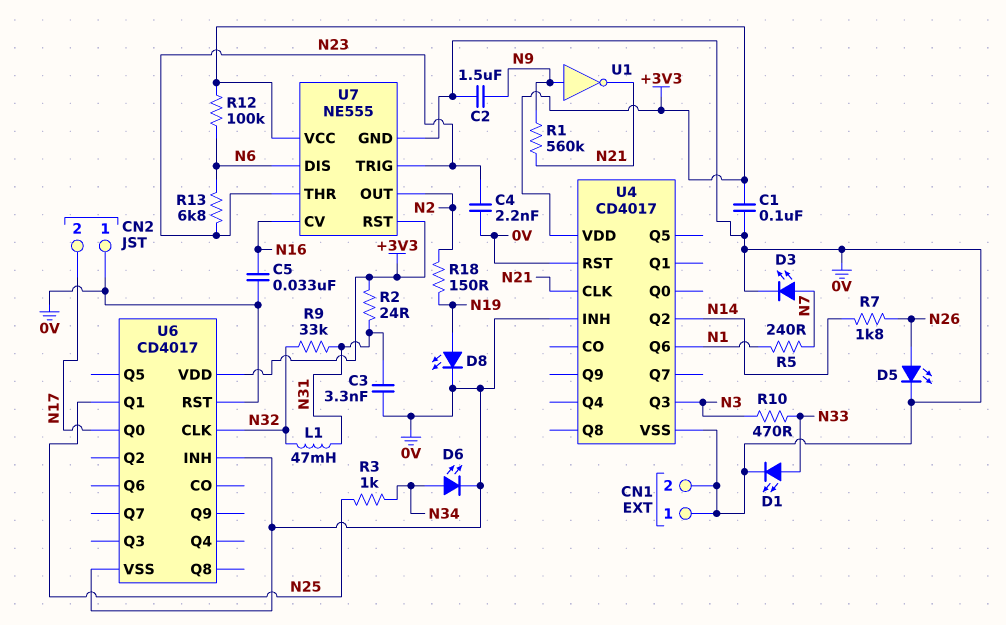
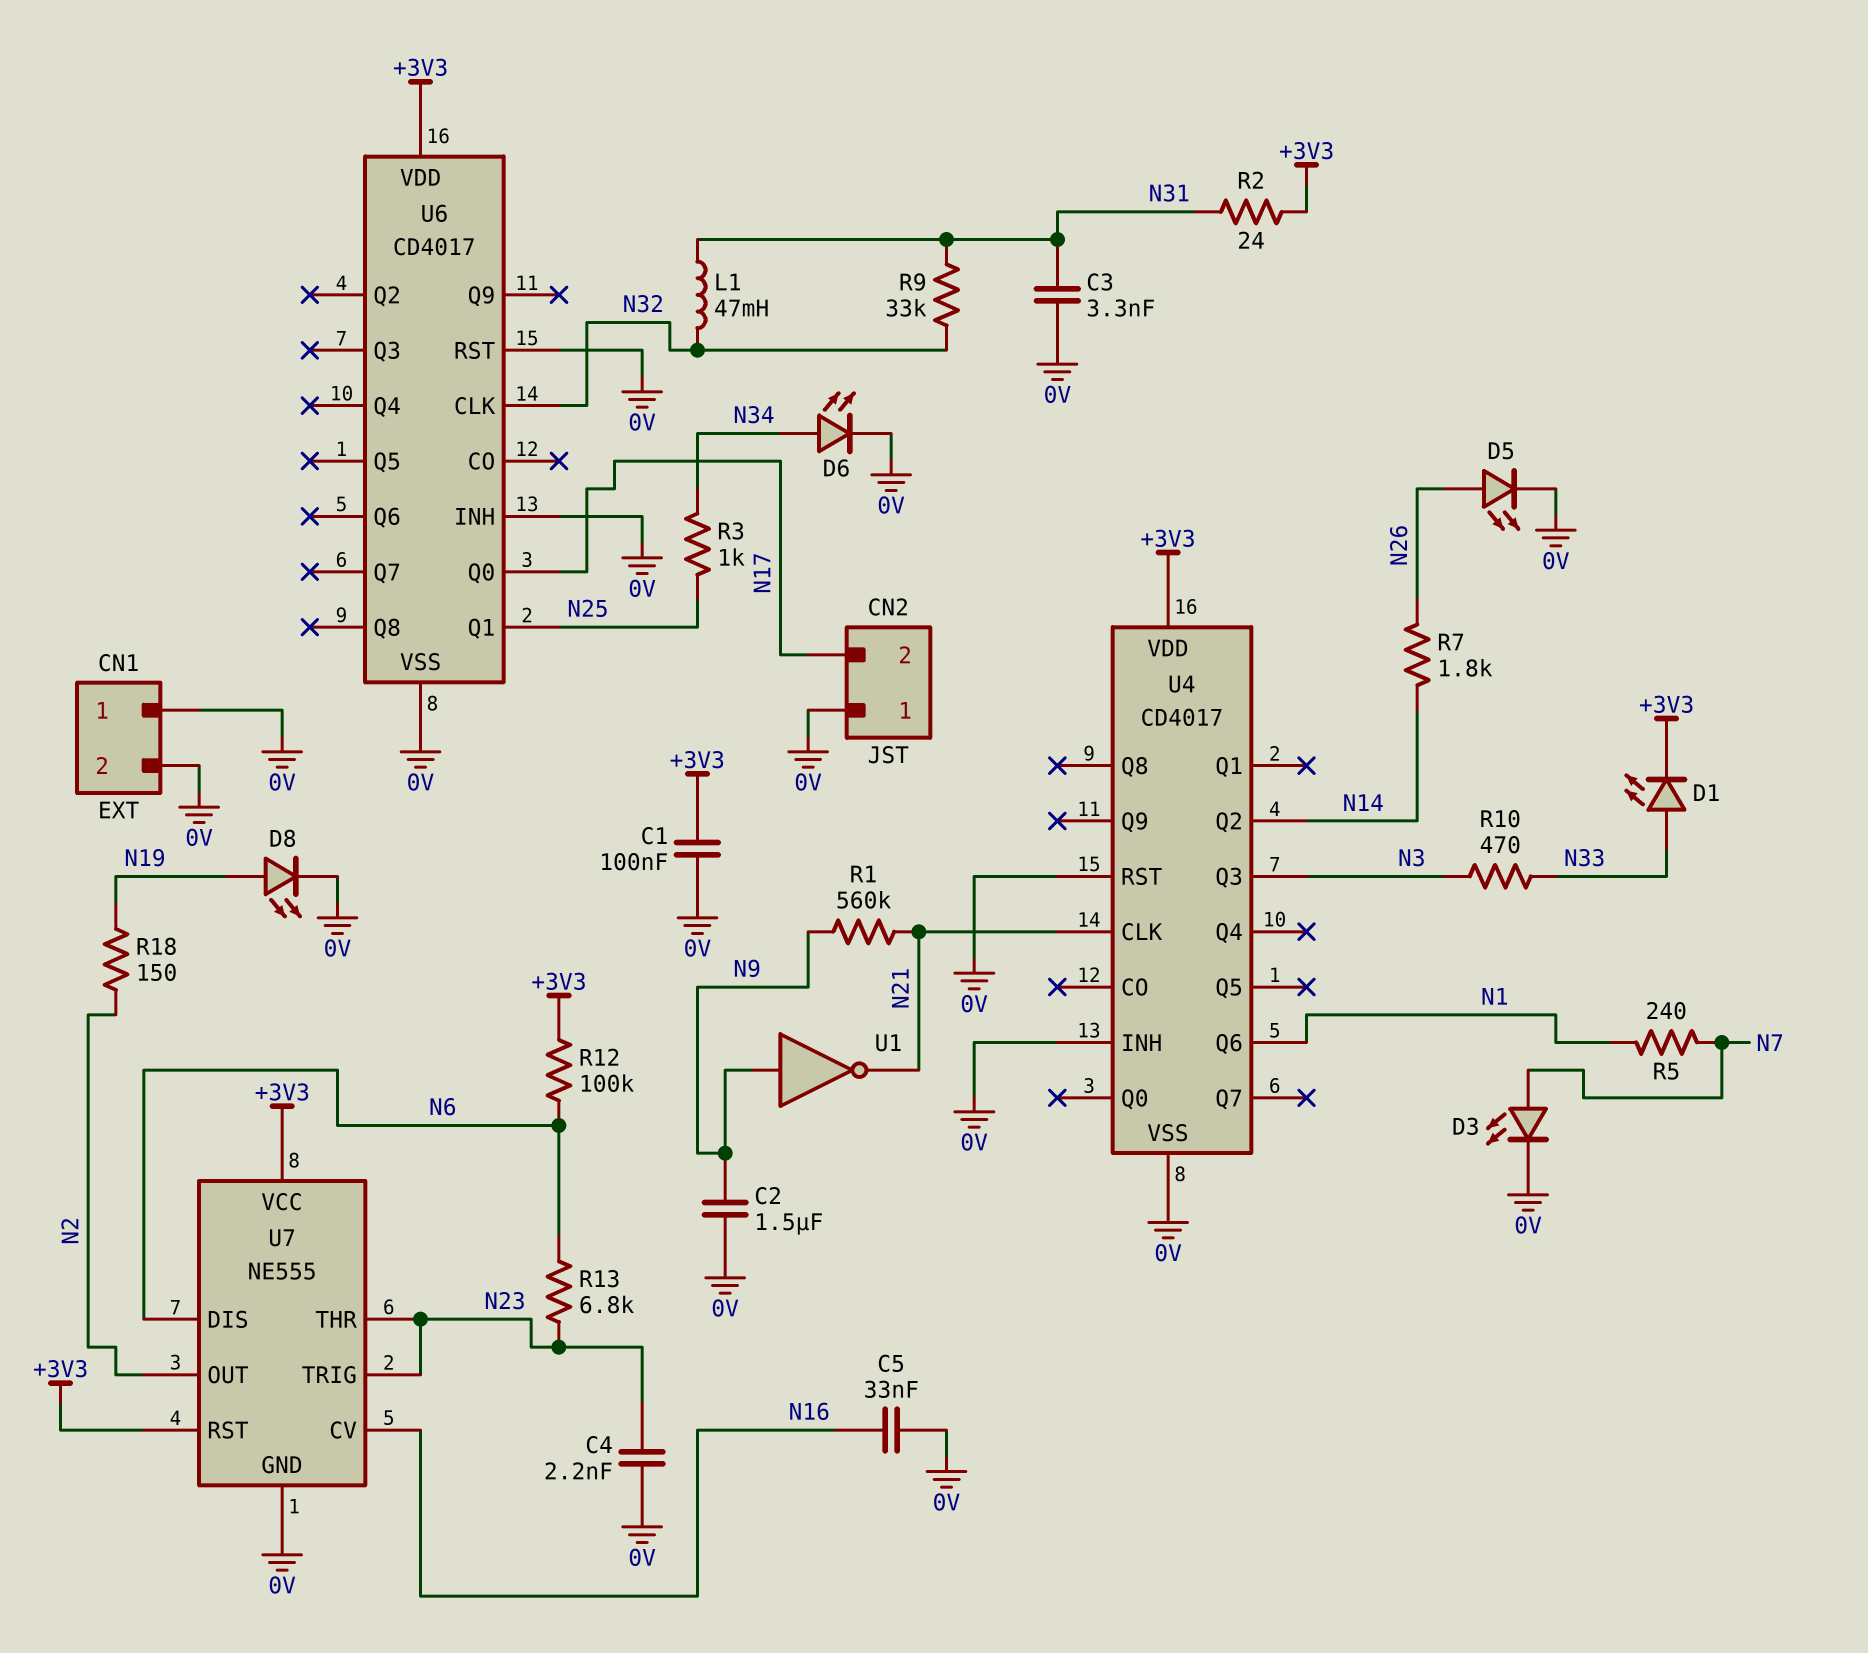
D1: LED (A N33, K 0V) -> LED (A N33, K +3V3)

